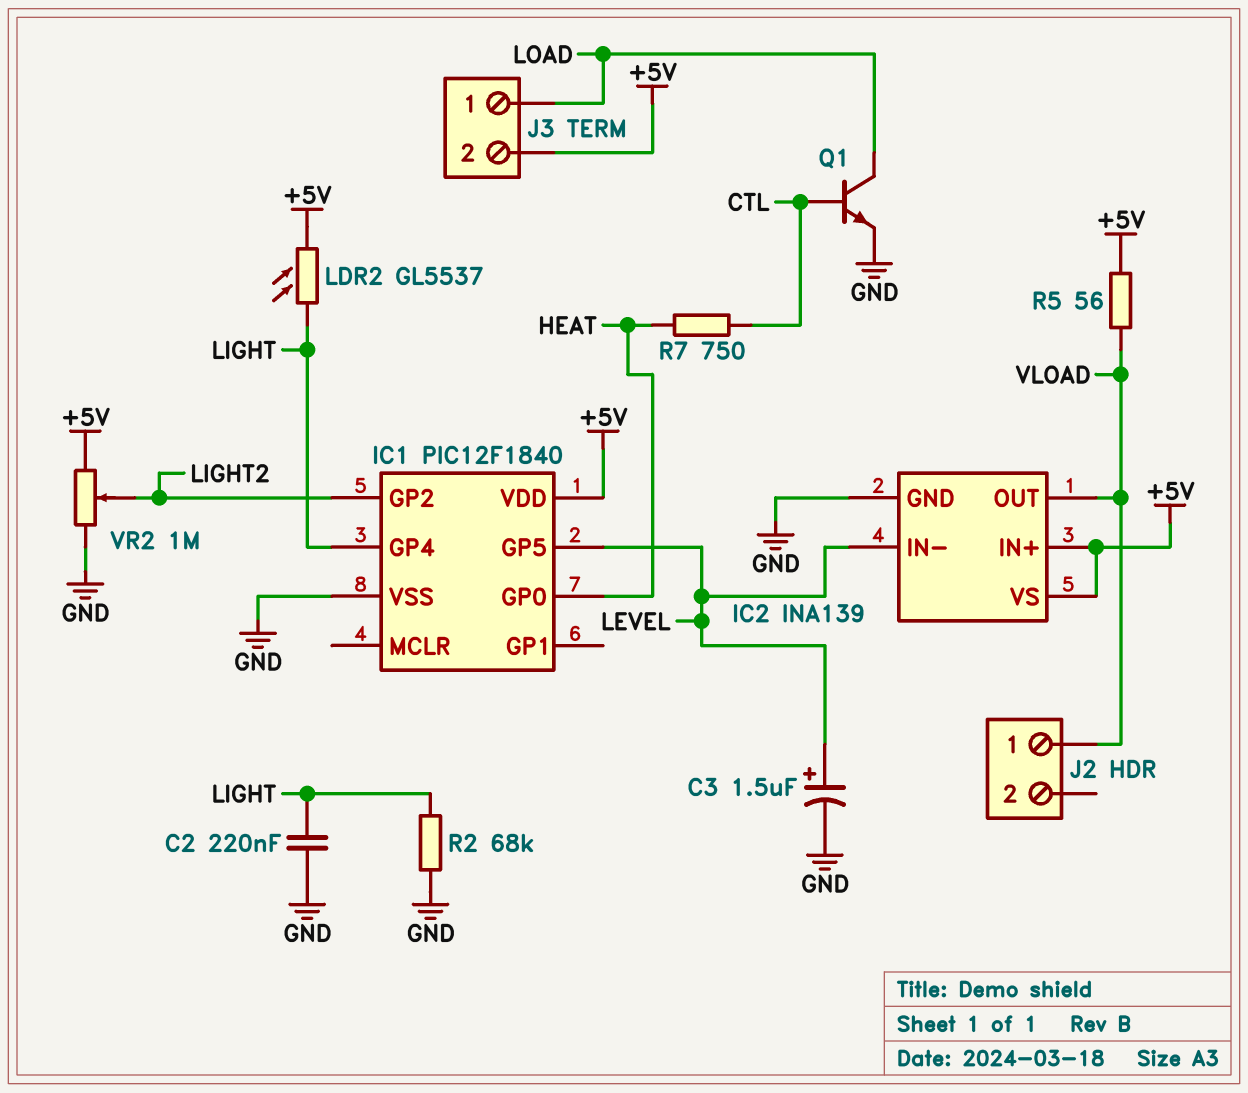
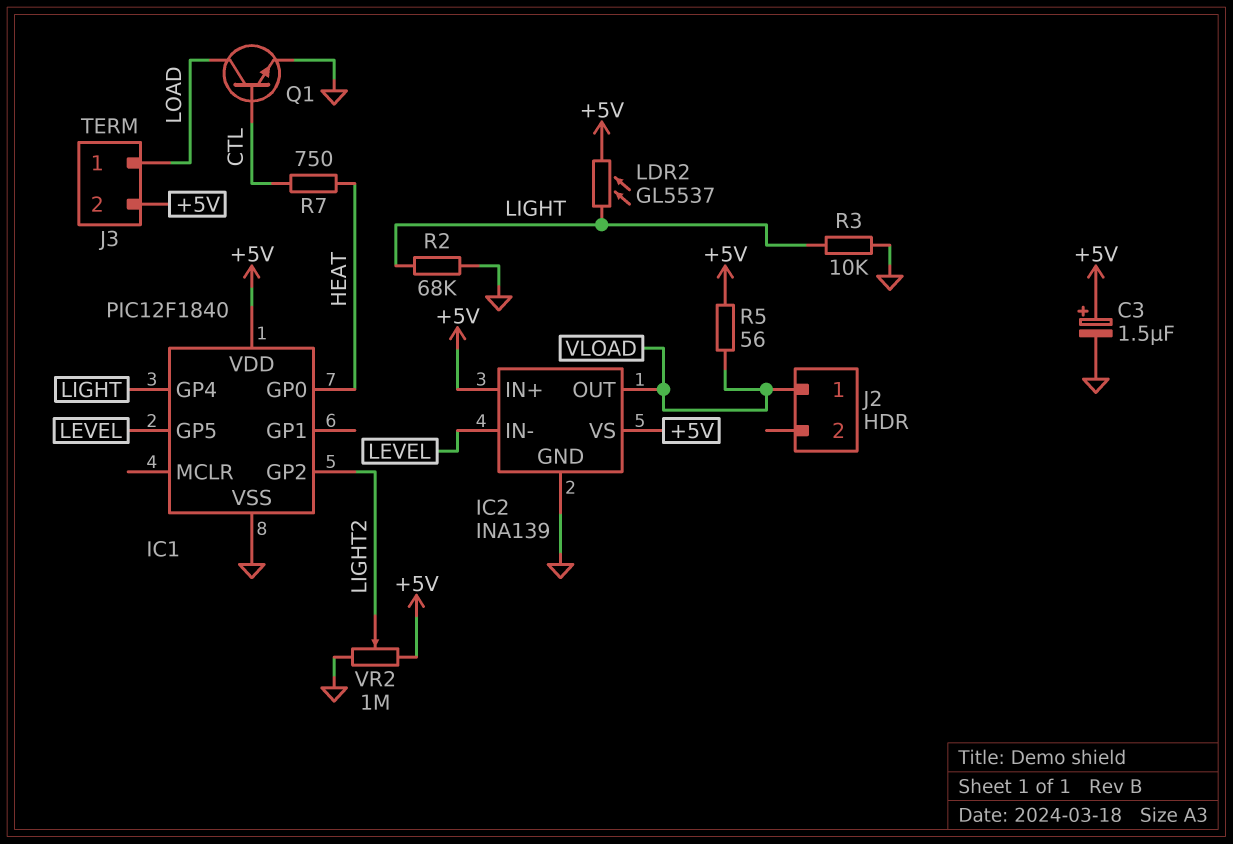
C2: 220nF (GND, LIGHT) -> none
C3: 1.5uF (plus LEVEL, minus GND) -> 1.5uF (plus +5V, minus GND)
R3: none -> 10k (GND, LIGHT)

